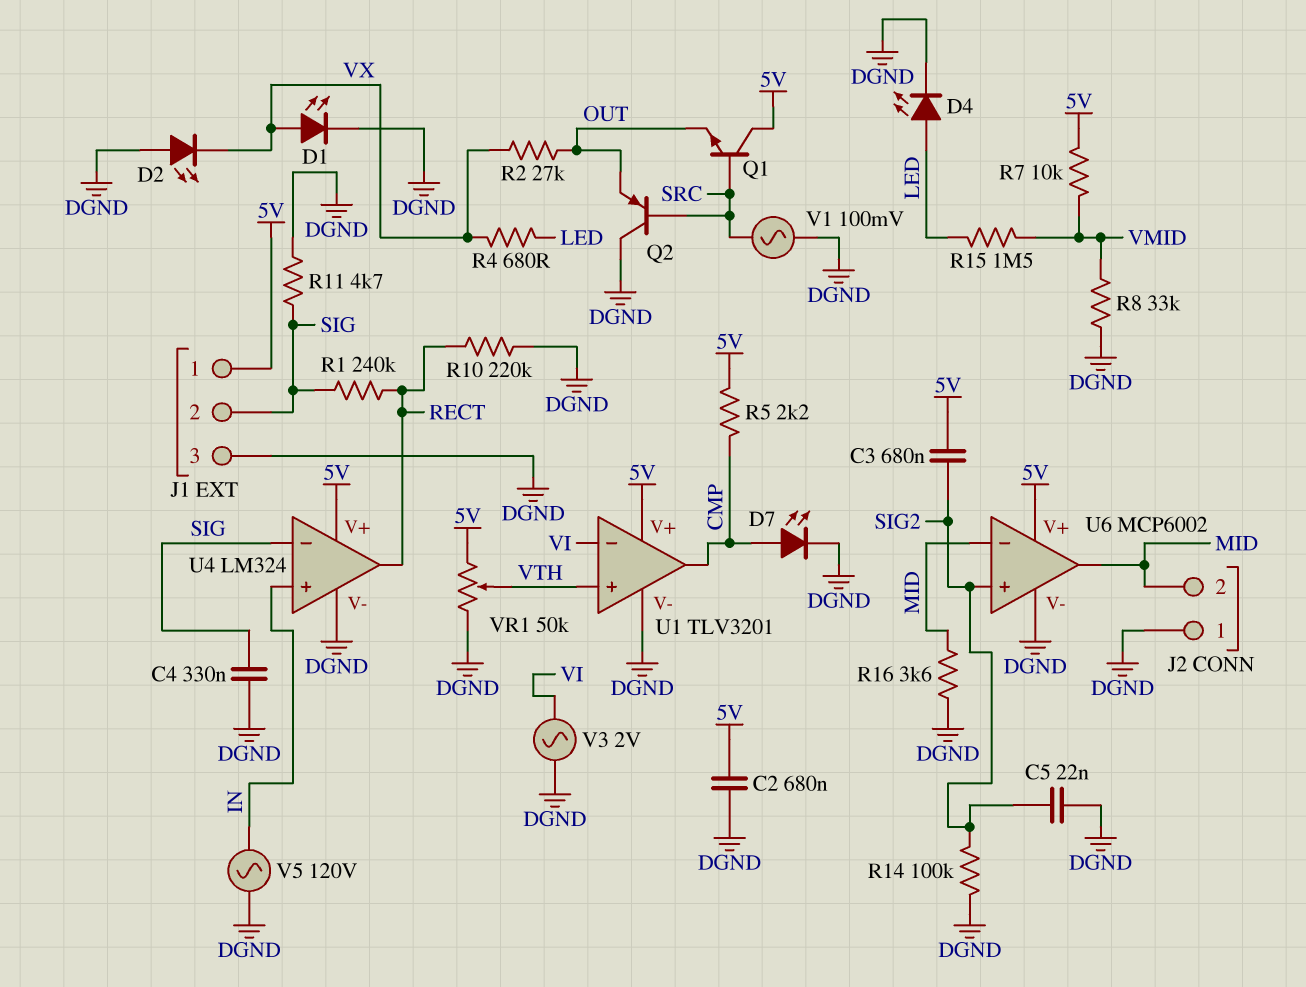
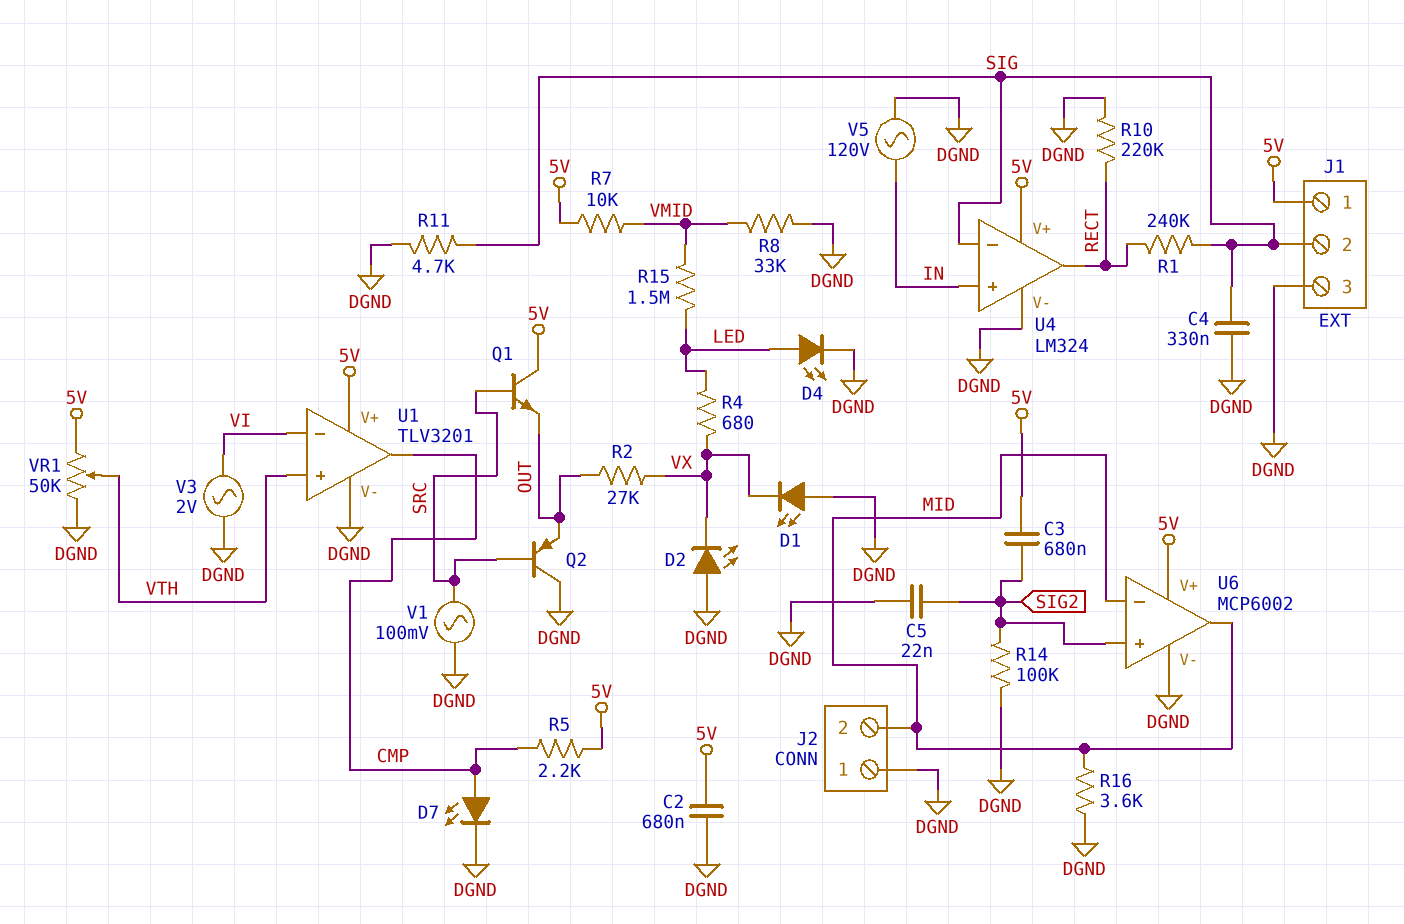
D1: LED (A VX, K DGND) -> LED (A DGND, K VX)

